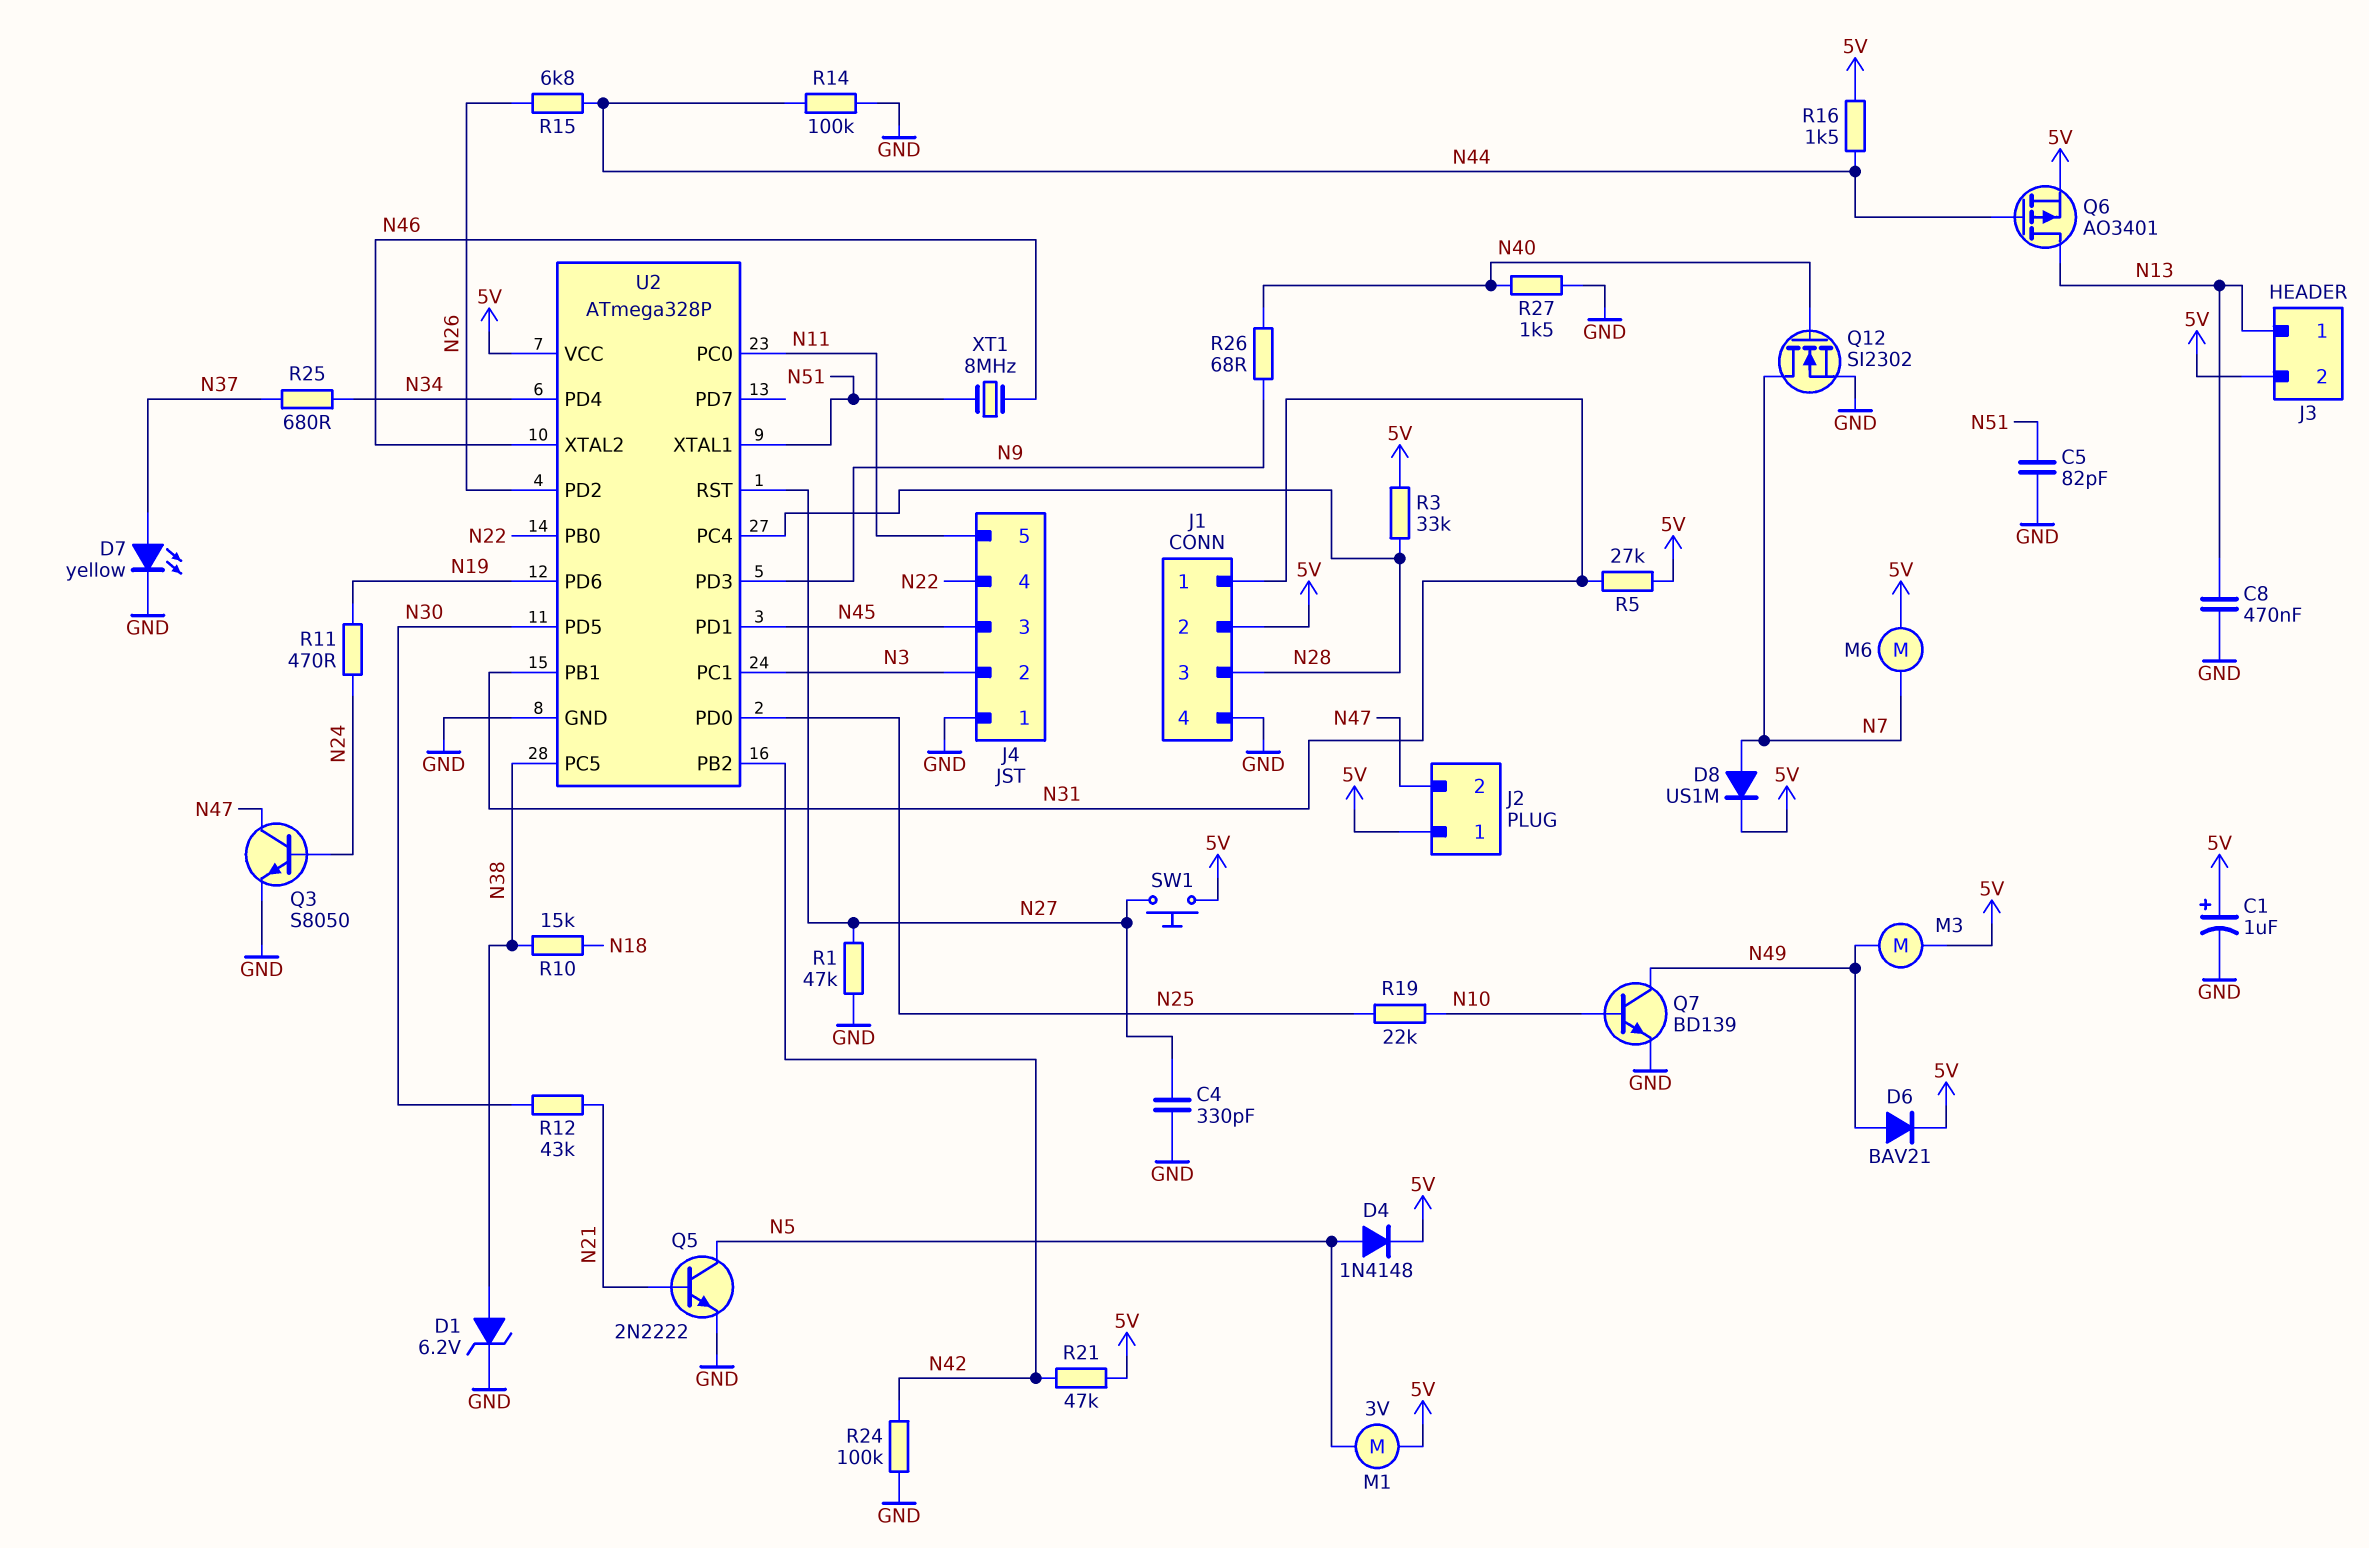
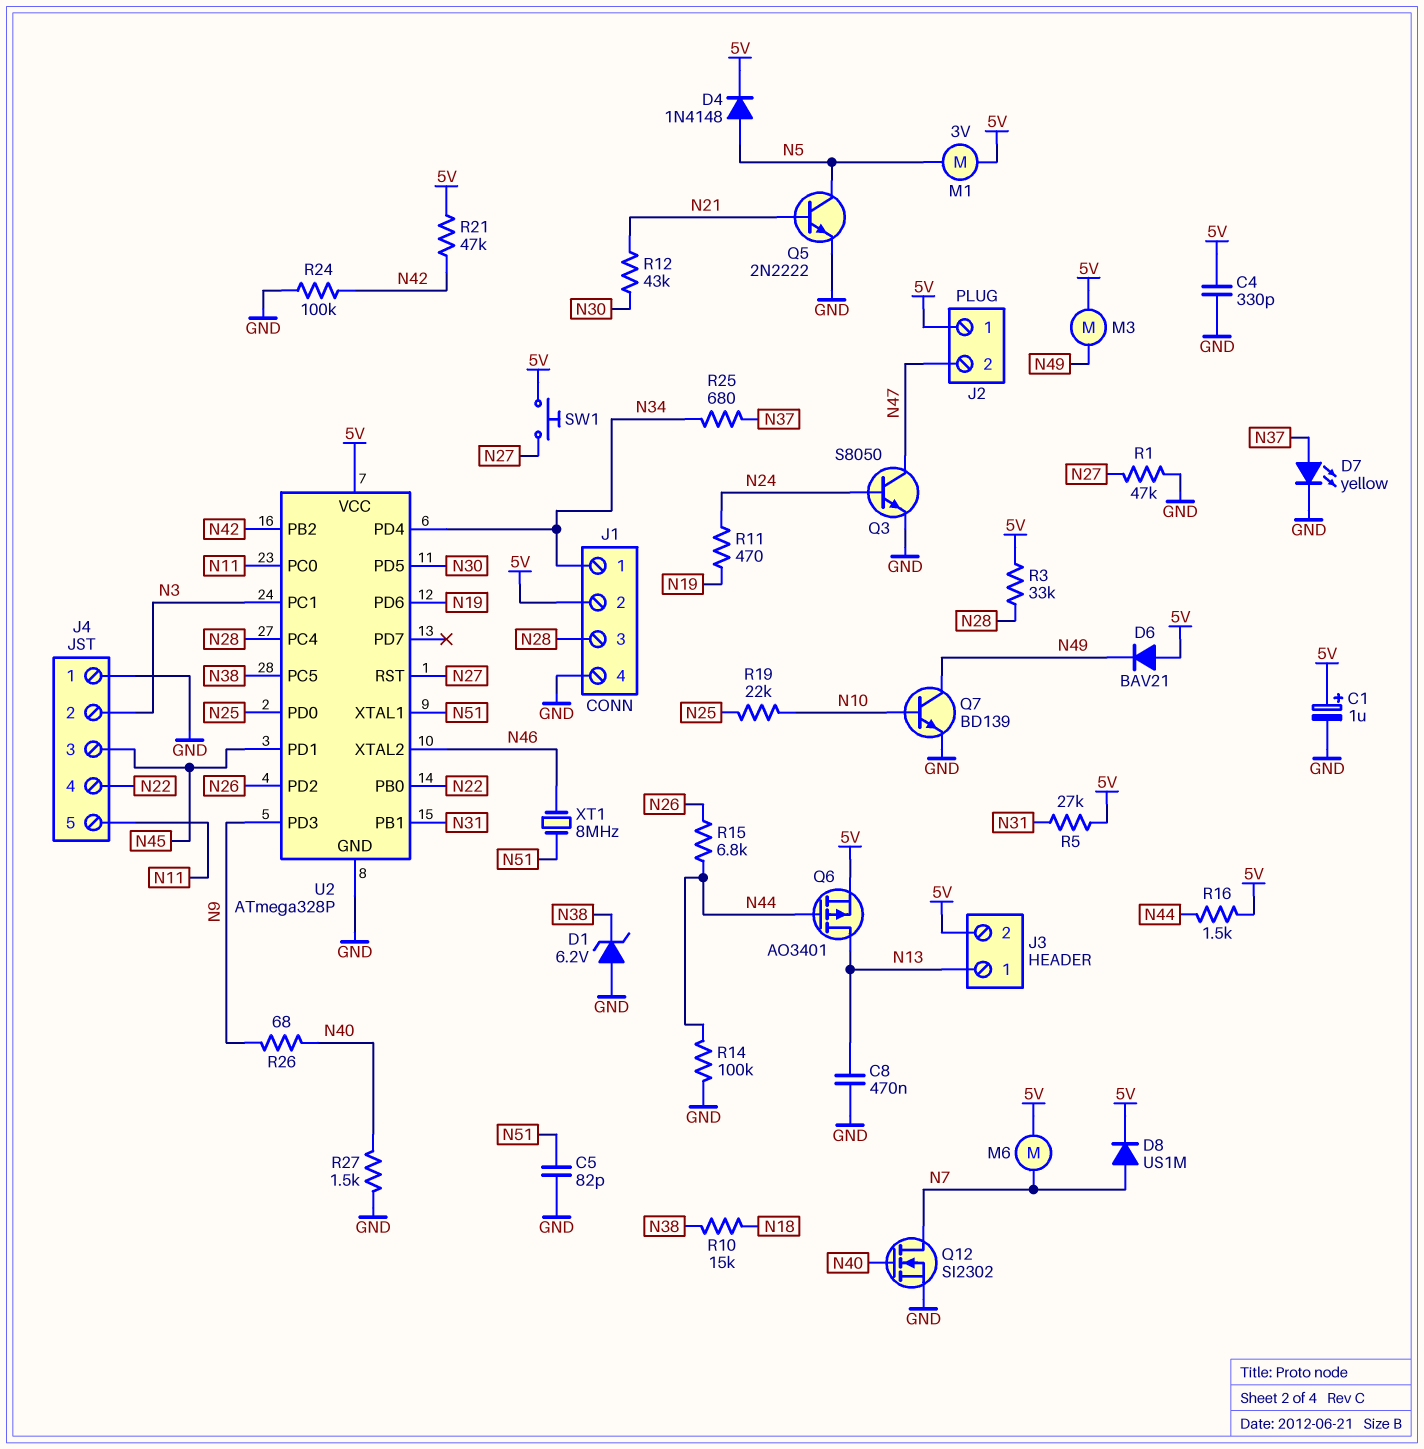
C4: 330pF (GND, N27) -> 330pF (5V, GND)
D1: zener 6.2V (A N38, K GND) -> zener 6.2V (A GND, K N38)
D6: diode BAV21 (A N49, K 5V) -> diode BAV21 (A 5V, K N49)
J1 pin 1: N31 -> N34

